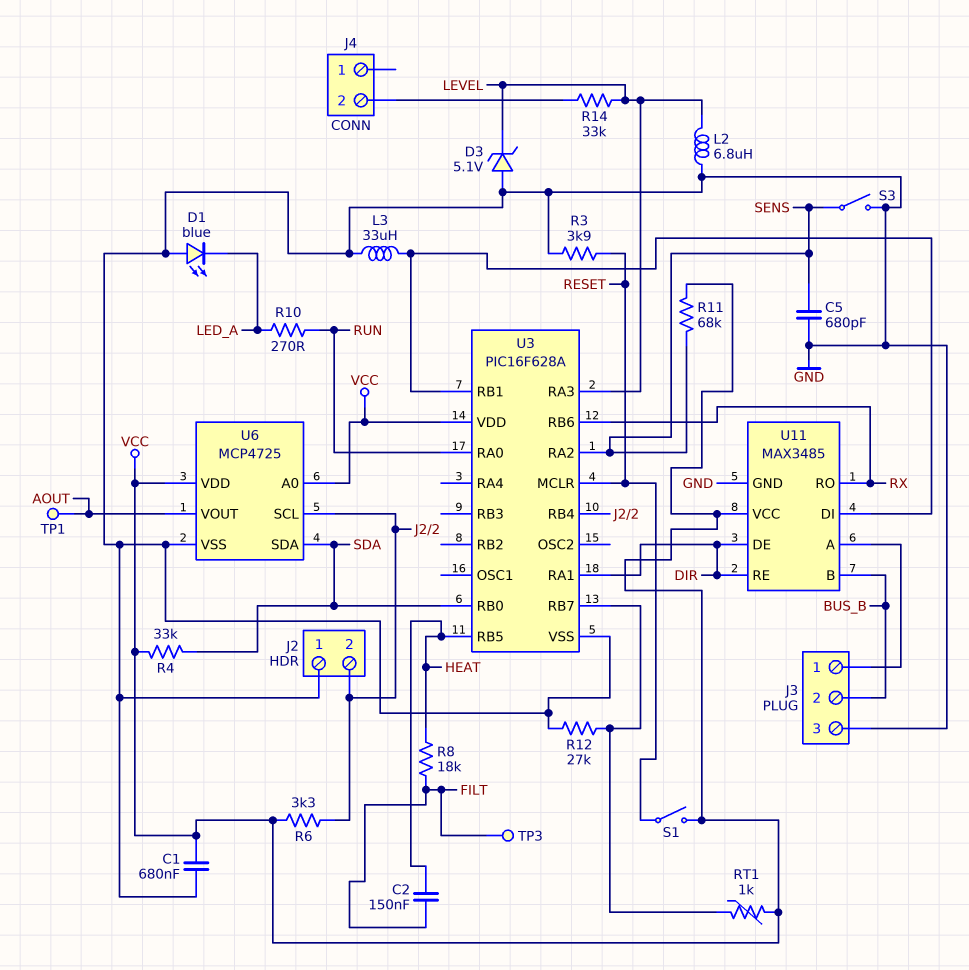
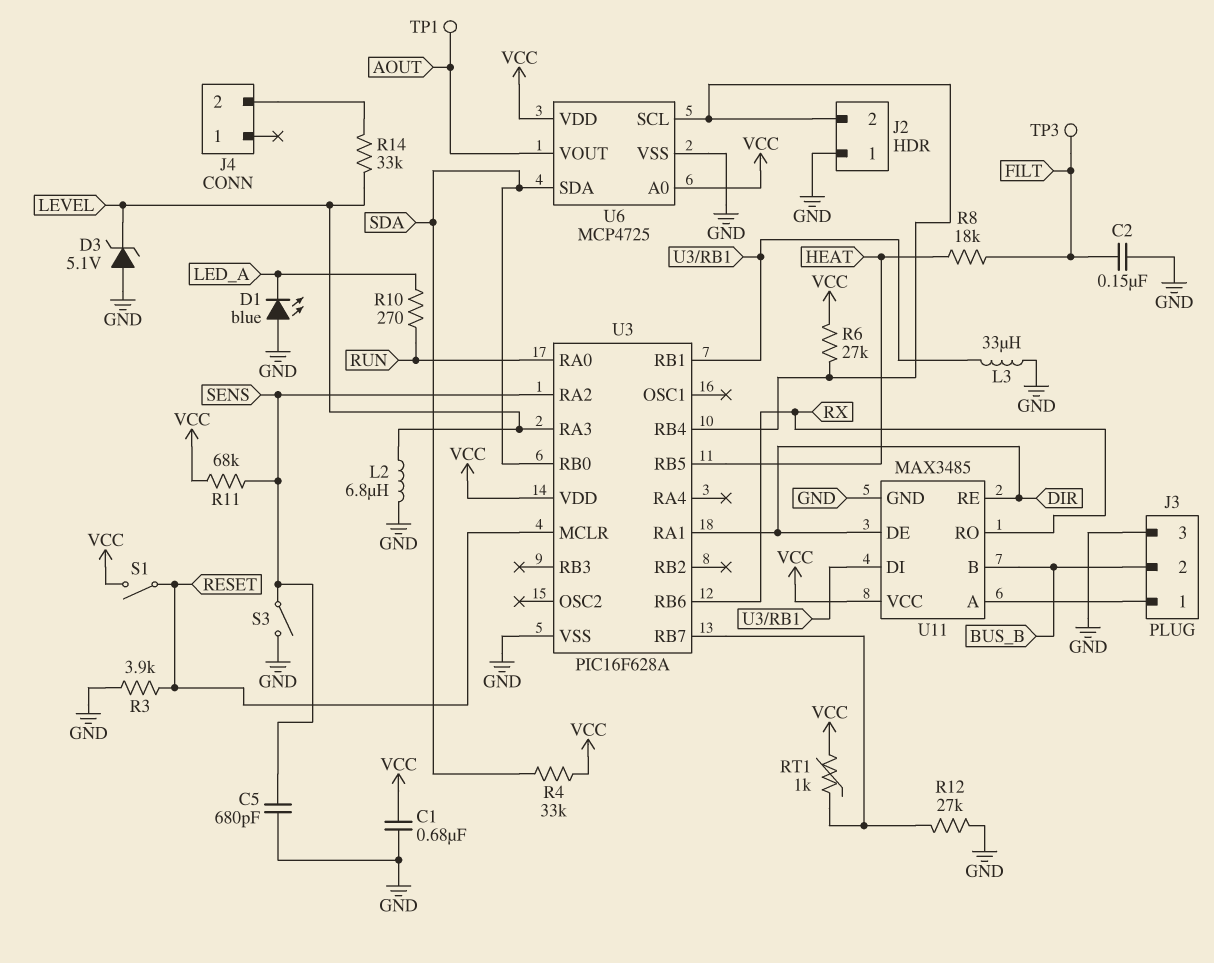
C2: 150nF (FILT, HEAT) -> 150nF (FILT, GND)
R6: 3.3k (J2/2, VCC) -> 27k (J2/2, VCC)

